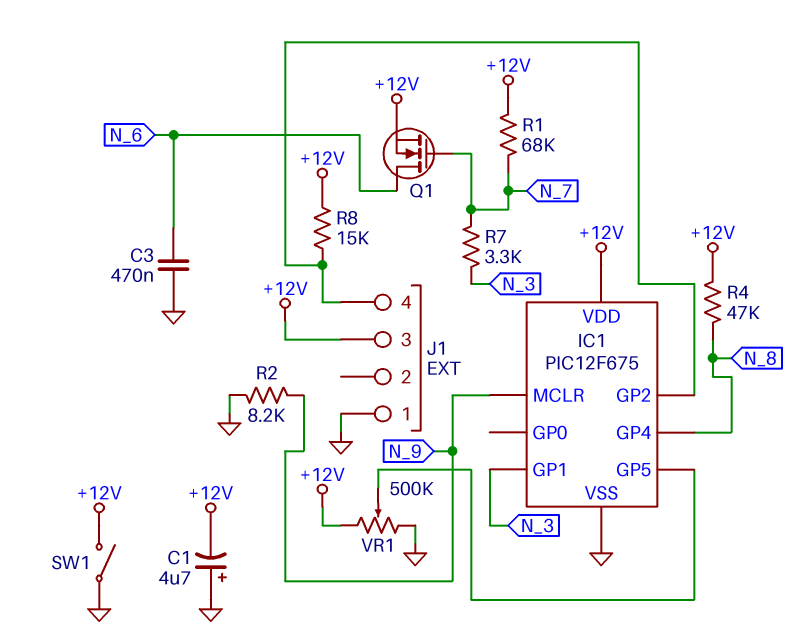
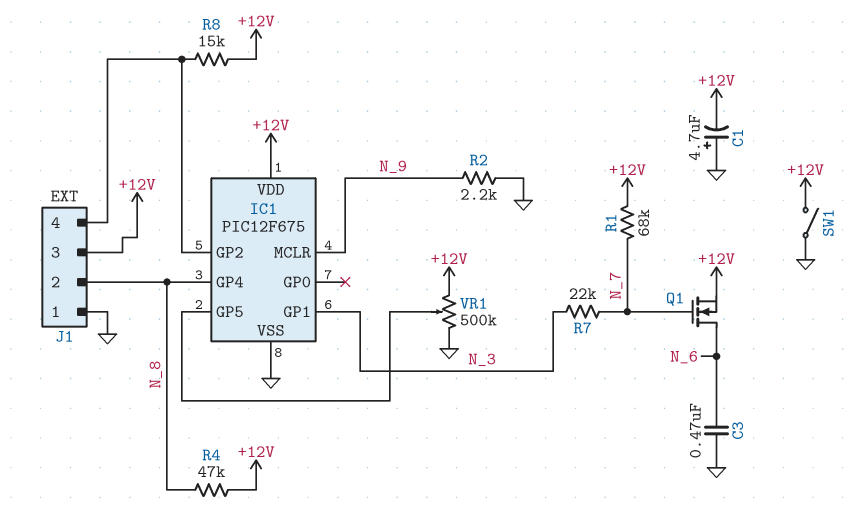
J1 pin 2: none -> N_8
R2: 8.2k (GND, N_9) -> 2.2k (GND, N_9)
R7: 3.3k (N_3, N_7) -> 22k (N_3, N_7)

